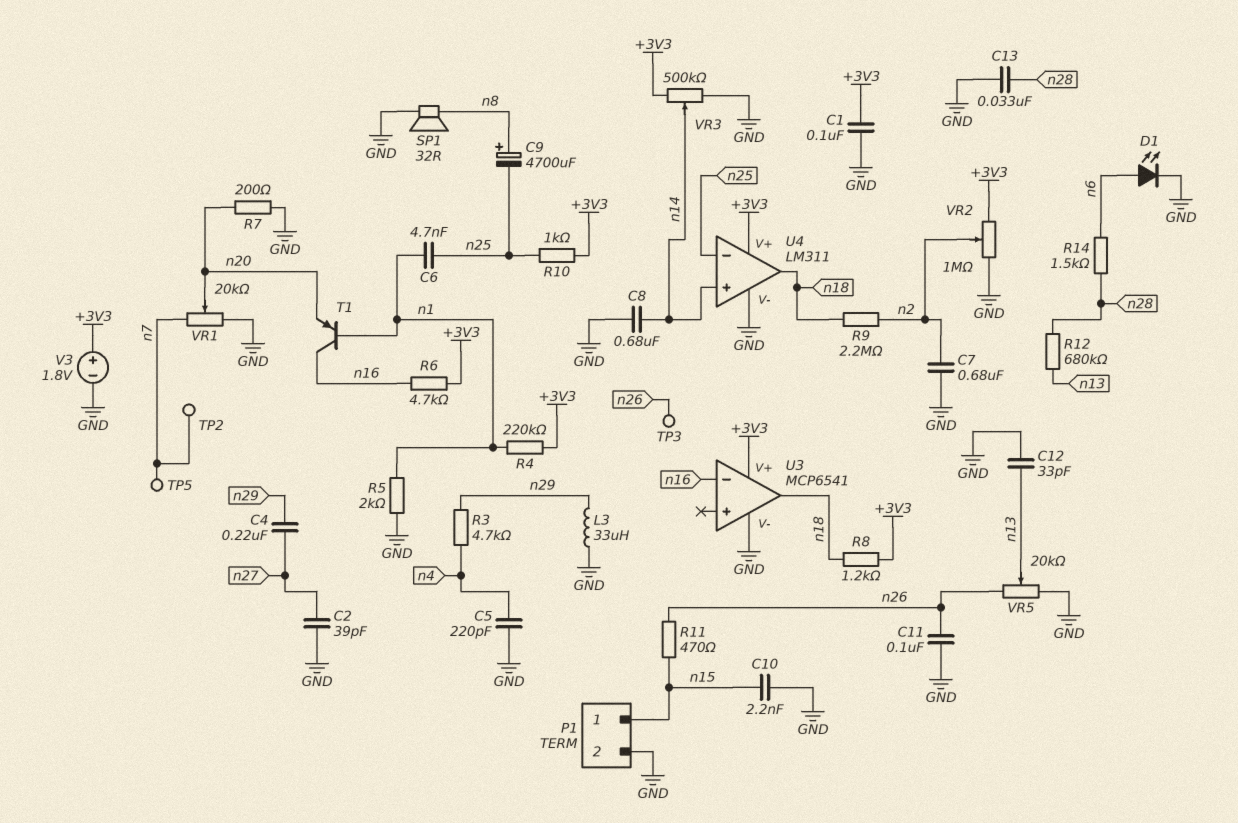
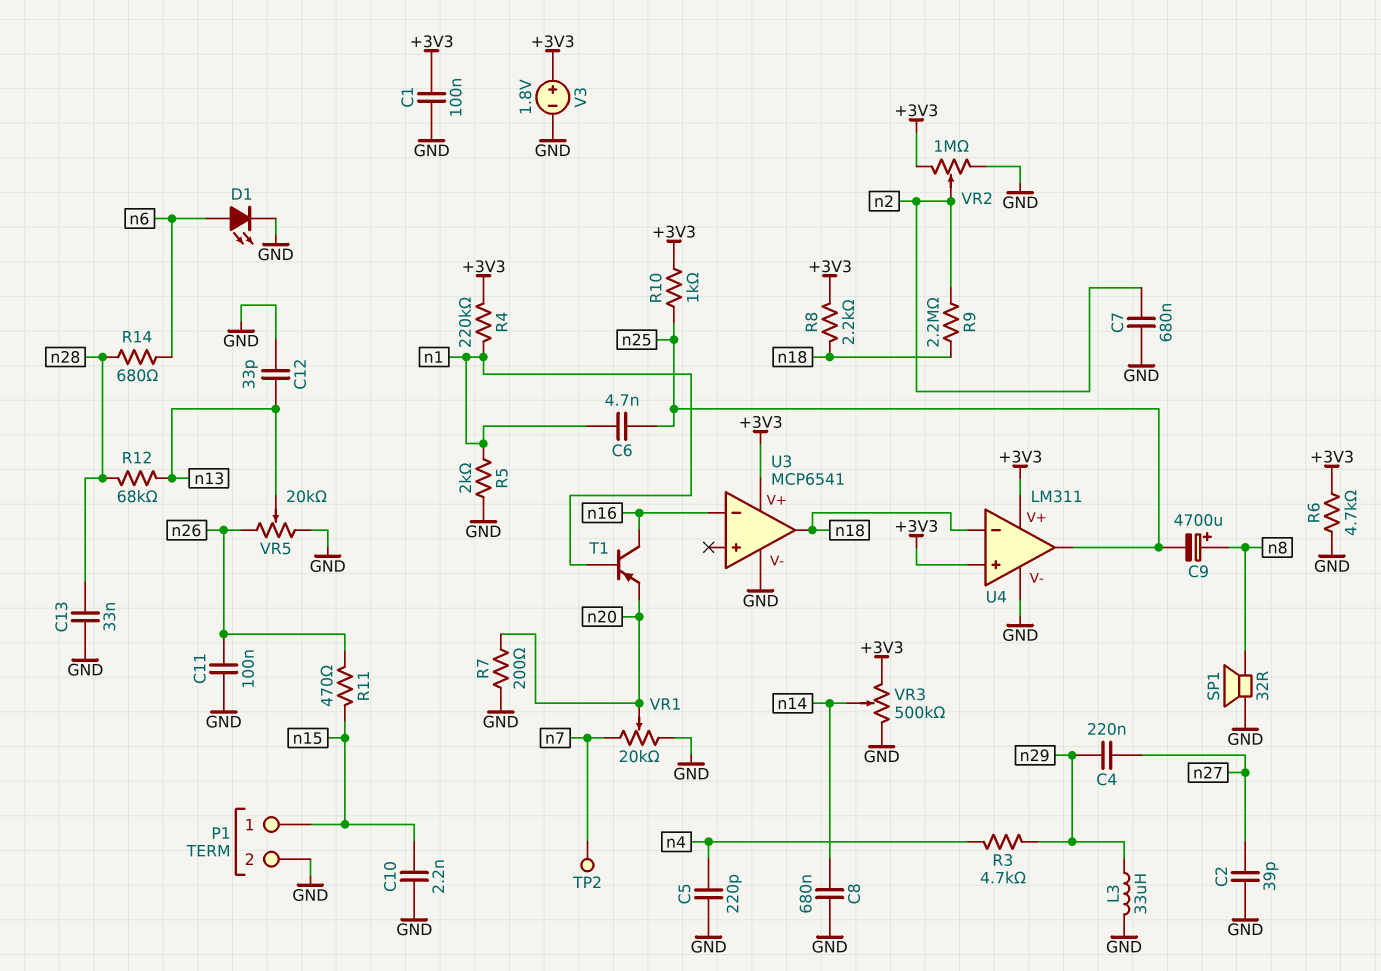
R6: 4.7k (+3V3, n16) -> 4.7k (+3V3, GND)
R8: 1.2k (+3V3, n18) -> 2.2k (+3V3, n18)
R12: 680k (n13, n28) -> 68k (n13, n28)
R14: 1.5k (n6, n28) -> 680 (n6, n28)
TP3: test point (n26) -> none
TP5: test point (n7) -> none
U4 pin in+: n14 -> +3V3
U4 pin in-: n25 -> n18
U4 pin out: n18 -> n25

